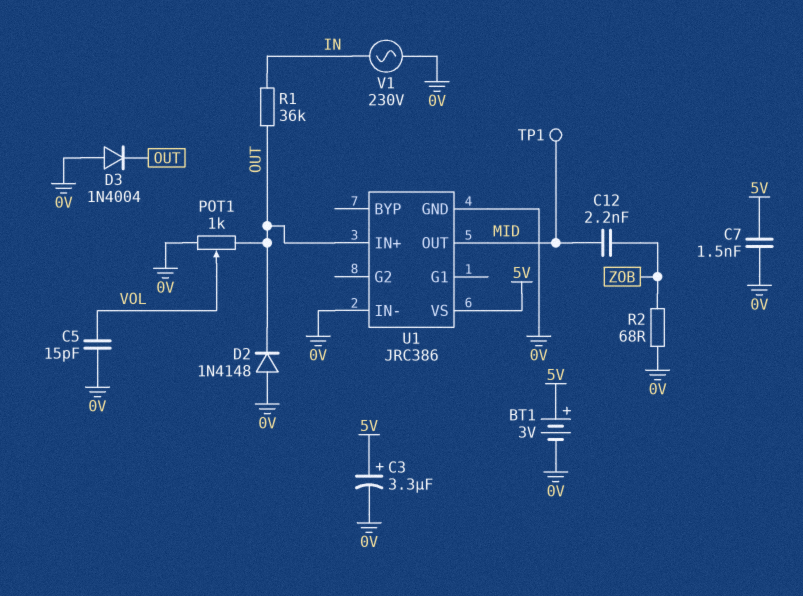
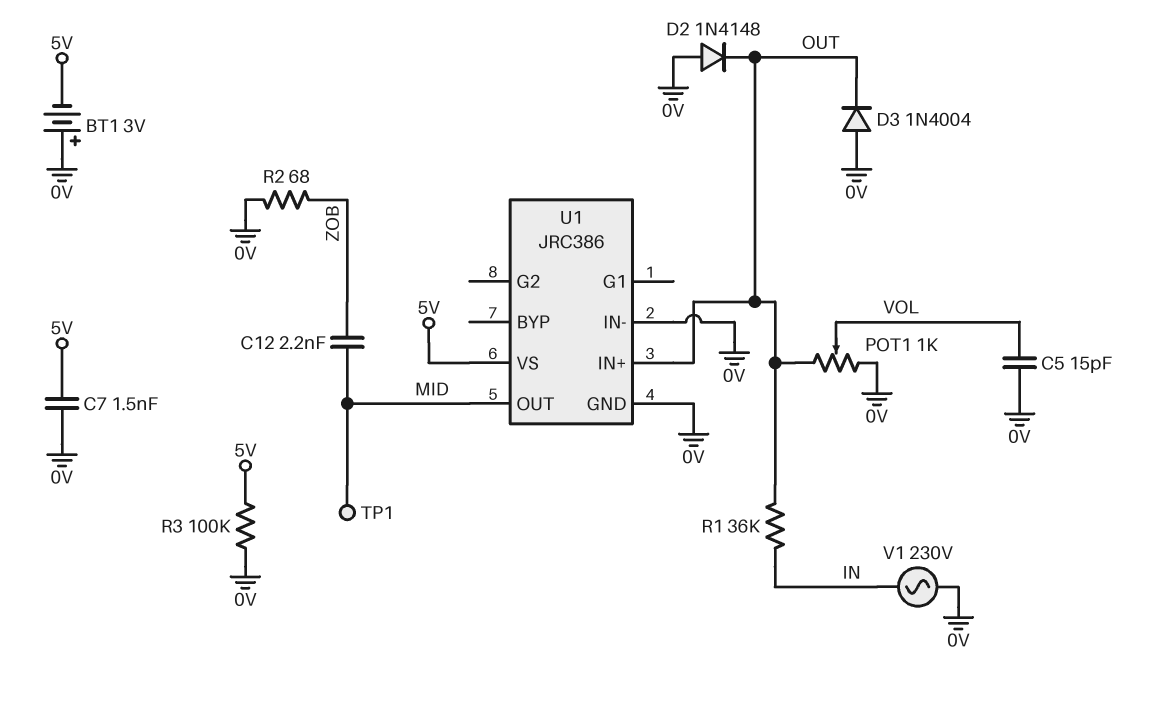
BT1: 3V (plus 5V, minus 0V) -> 3V (plus 0V, minus 5V)
C3: 3.3uF (plus 5V, minus 0V) -> none
R3: none -> 100k (0V, 5V)

